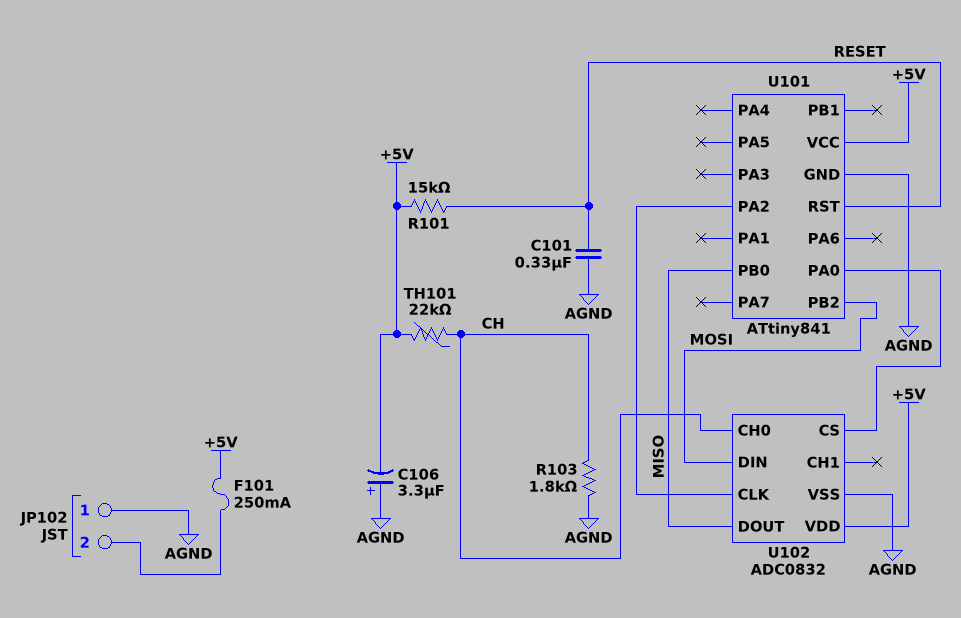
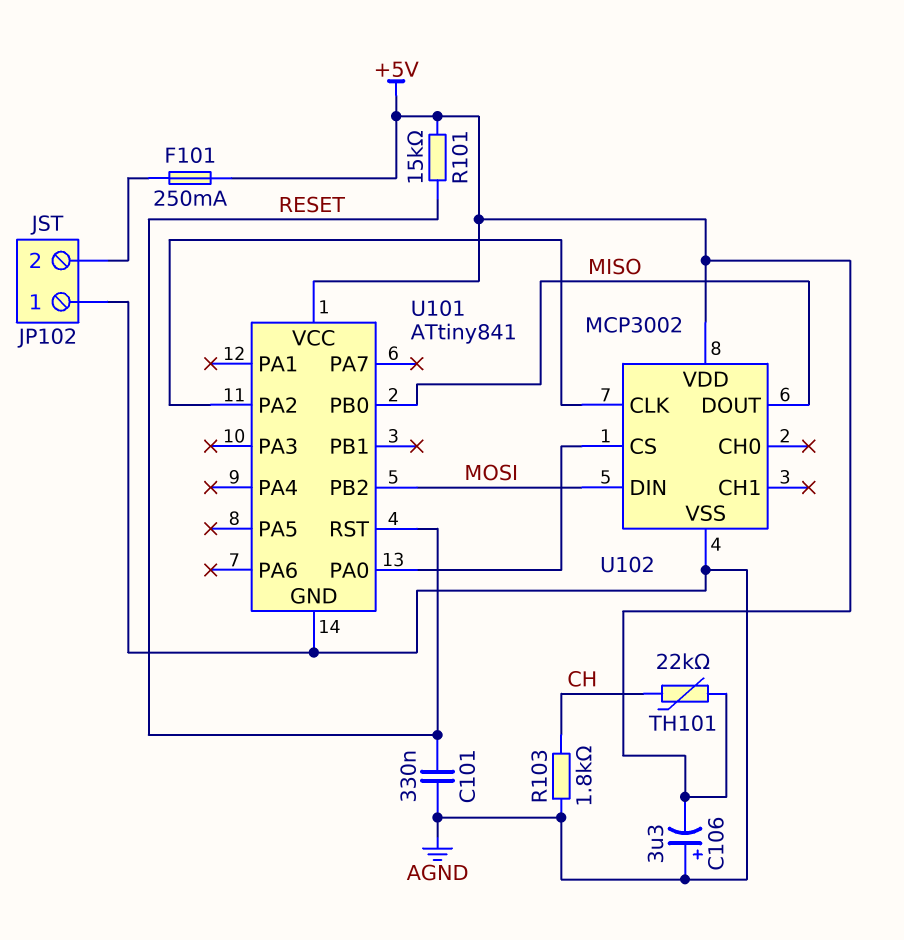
U102: ADC0832 -> MCP3002
U102 pin CH0: CH -> none

